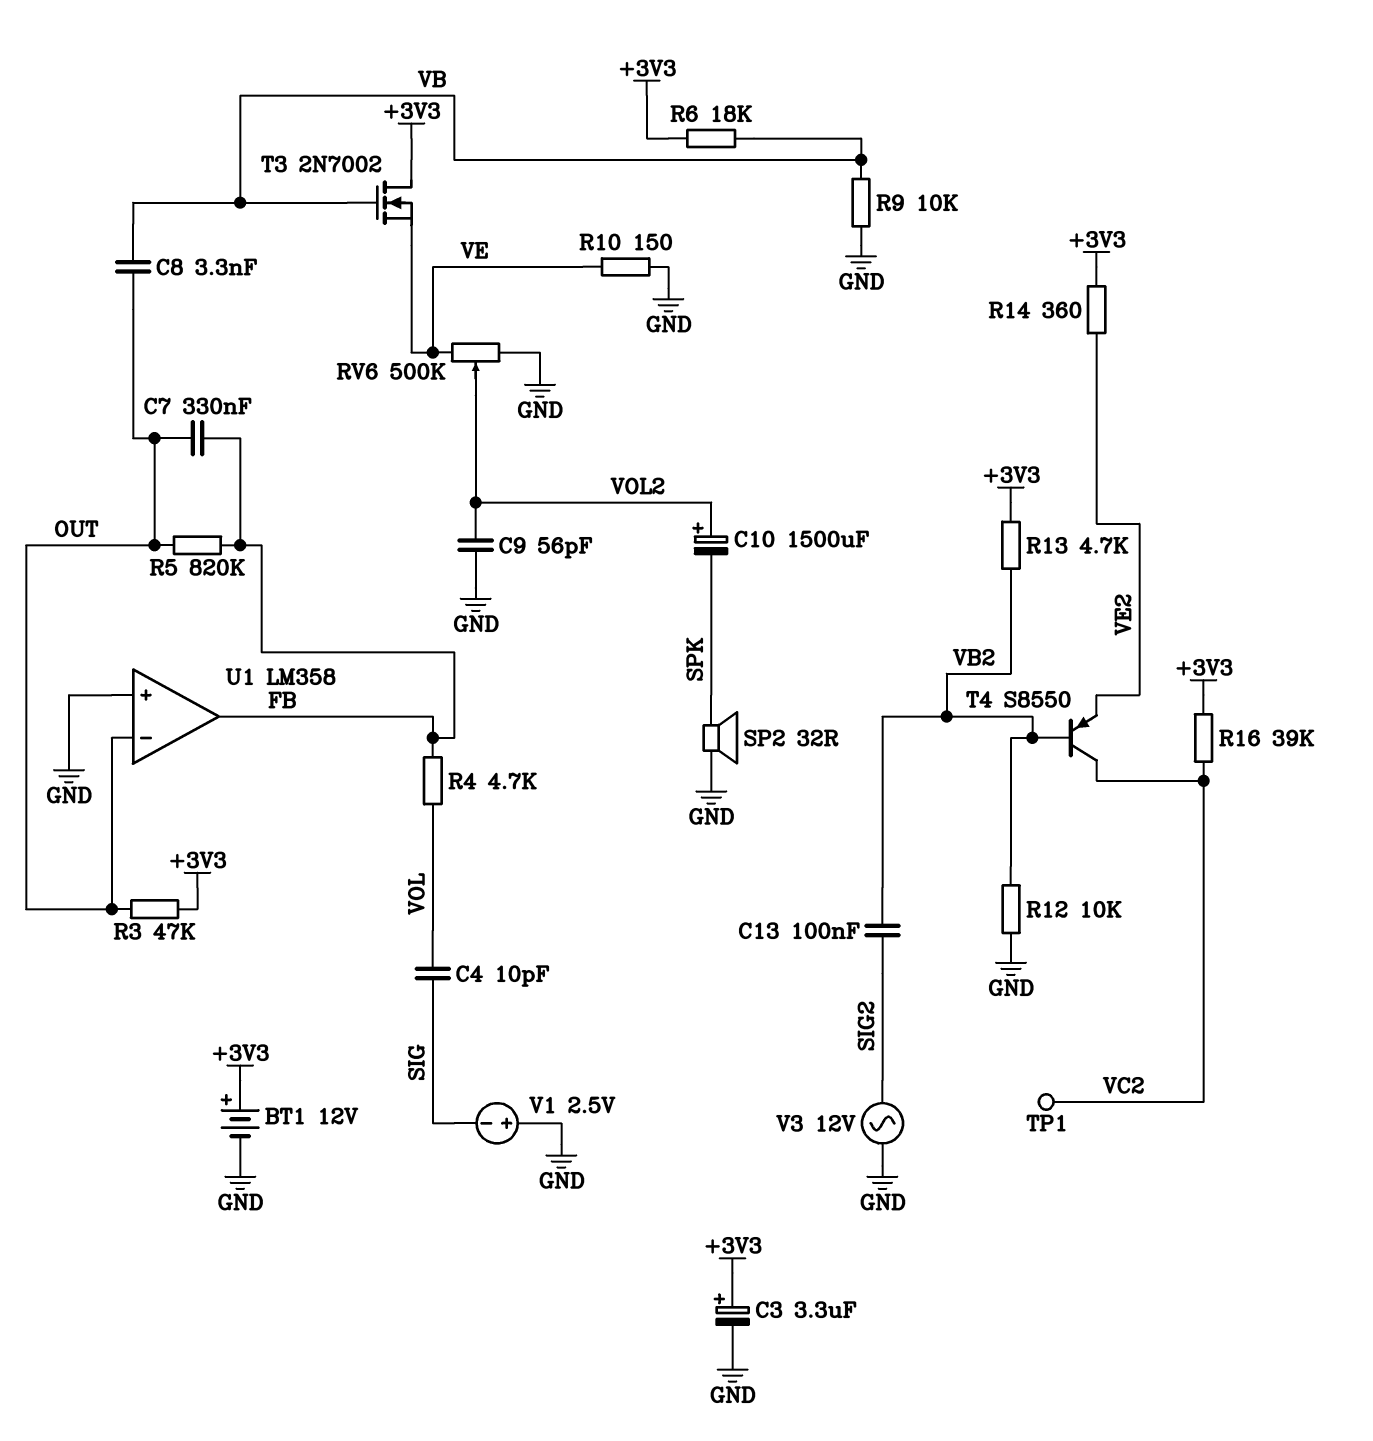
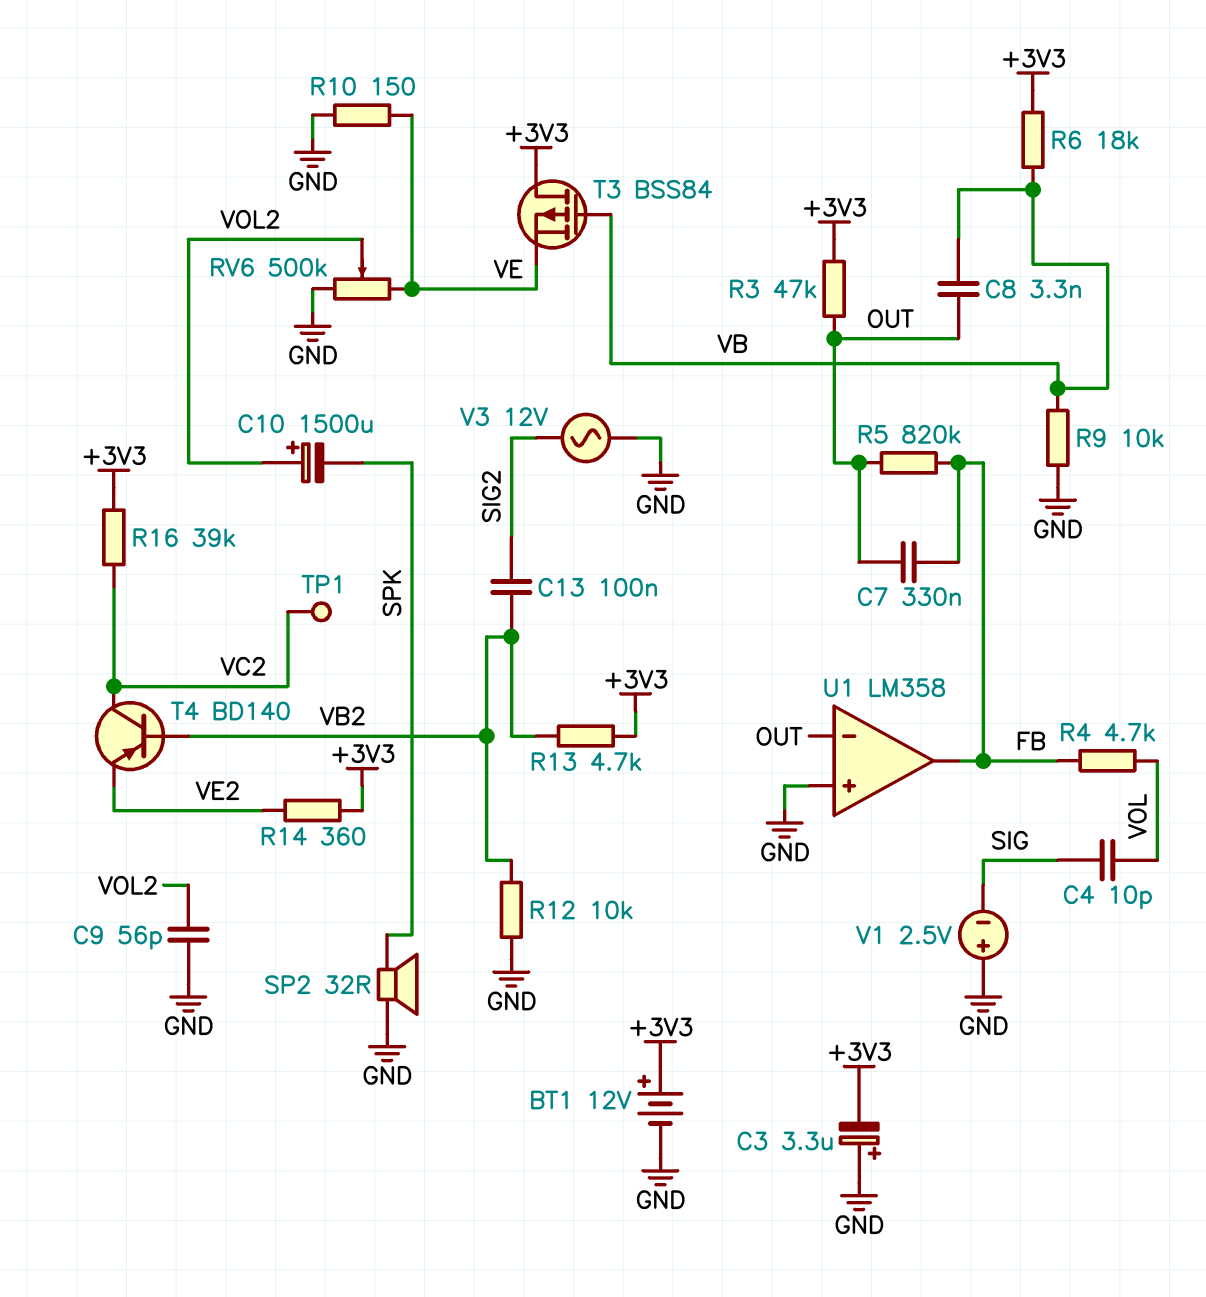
C3: 3.3uF (plus +3V3, minus GND) -> 3.3uF (plus GND, minus +3V3)
T3: NMOS 2N7002 (G VB, D +3V3, S VE) -> PMOS BSS84 (G VB, D +3V3, S VE)
T4: PNP S8550 (B VB2, C VC2, E VE2) -> PNP BD140 (B VB2, C VC2, E VE2)

